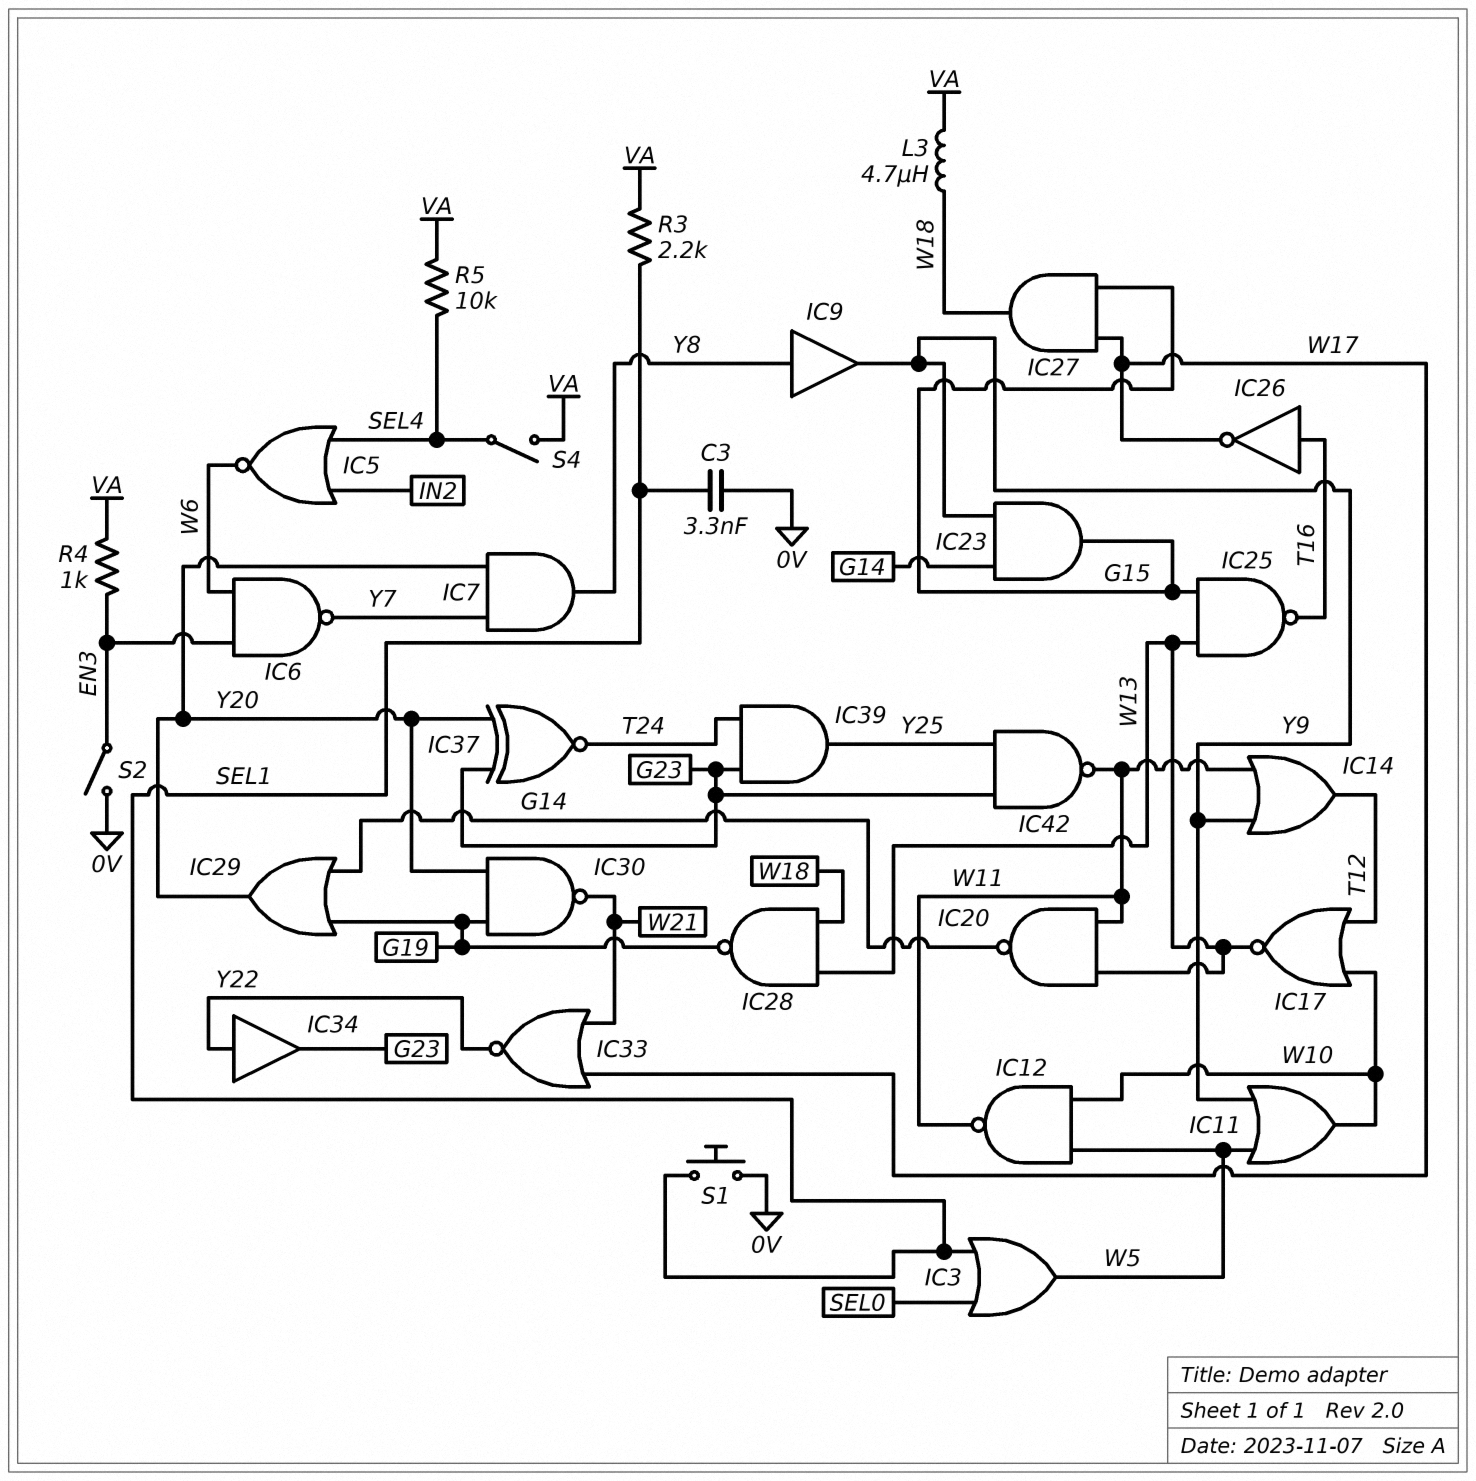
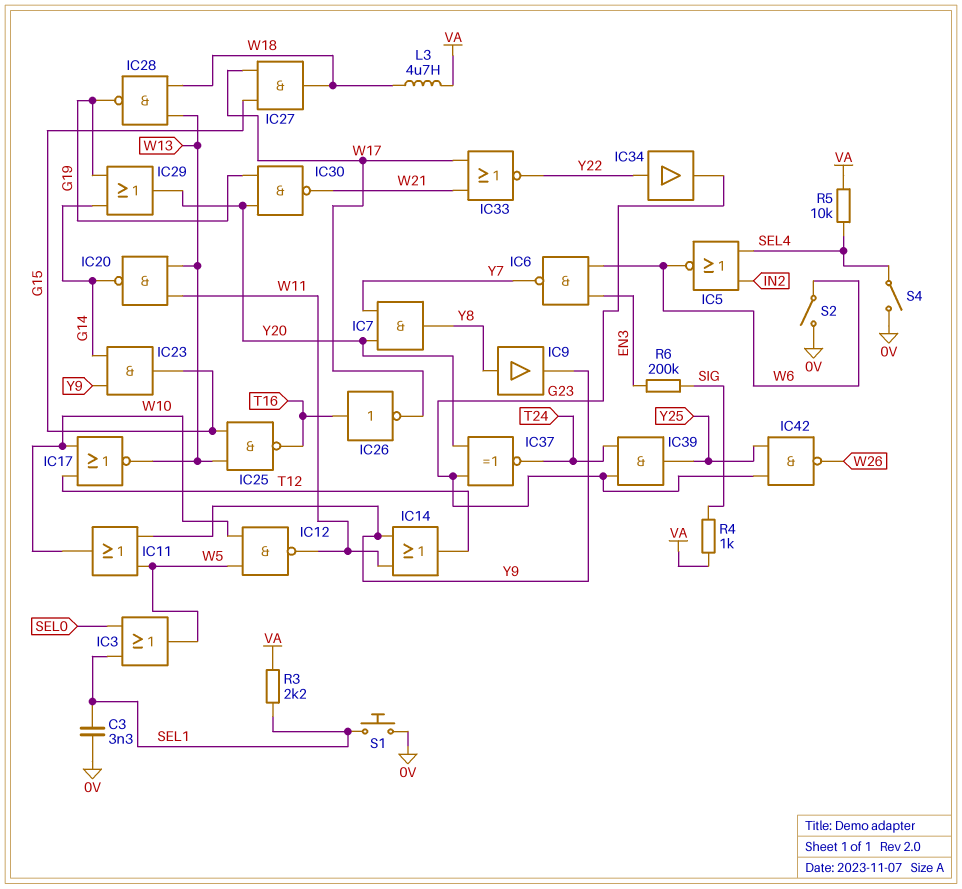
IC42: NAND (in G23, in Y25, out W11) -> NAND (in G23, in Y25, out W26)
R4: 1k (EN3, VA) -> 1k (SIG, VA)
R6: none -> 200k (EN3, SIG)
S2: switch (0V, EN3) -> switch (0V, W6)
S4: switch (SEL4, VA) -> switch (0V, SEL4)

